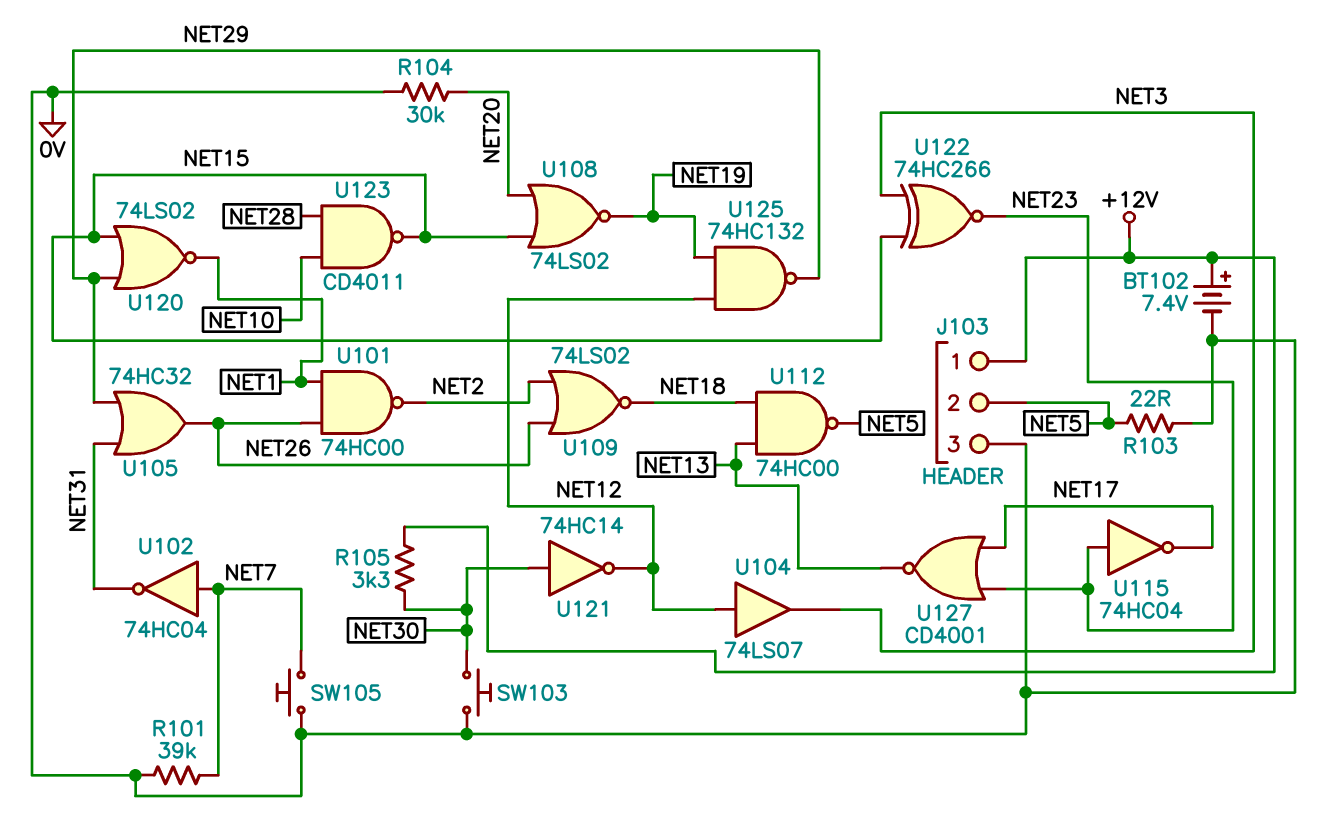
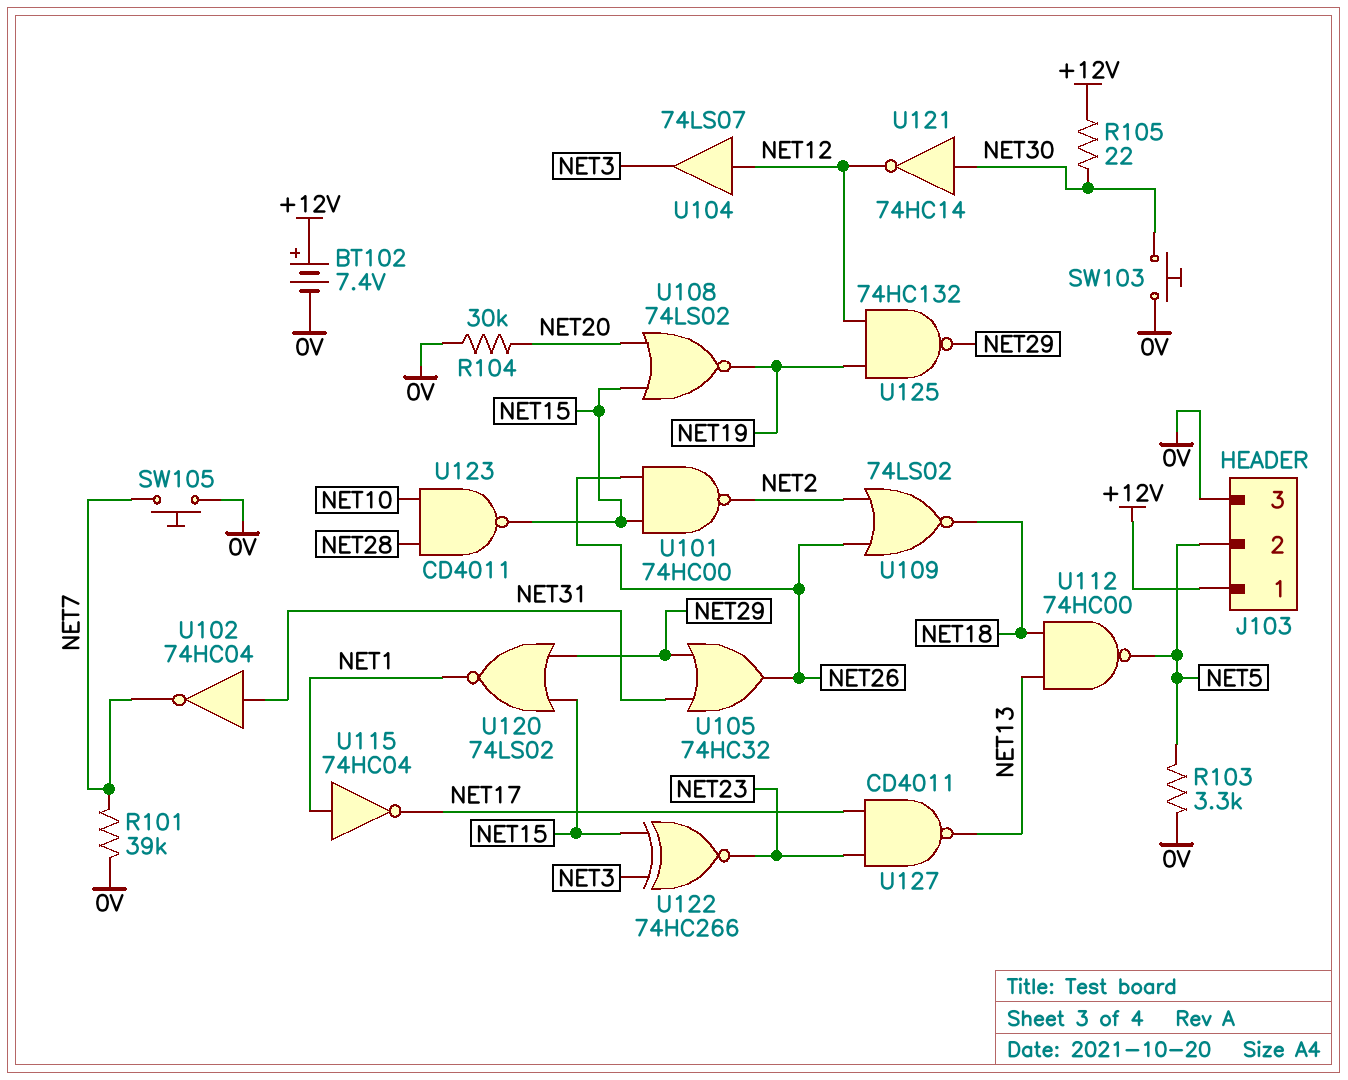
R103: 22 (0V, NET5) -> 3.3k (0V, NET5)
R105: 3.3k (+12V, NET30) -> 22 (+12V, NET30)
U101: NAND 74HC00 (in NET1, in NET26, out NET2) -> NAND 74HC00 (in NET15, in NET26, out NET2)
U102: NOT 74HC04 (in NET7, out NET31) -> NOT 74HC04 (in NET31, out NET7)
U115: NOT 74HC04 (in NET23, out NET17) -> NOT 74HC04 (in NET1, out NET17)
U127: NOR CD4001 (in NET17, in NET23, out NET13) -> NAND CD4011 (in NET17, in NET23, out NET13)

